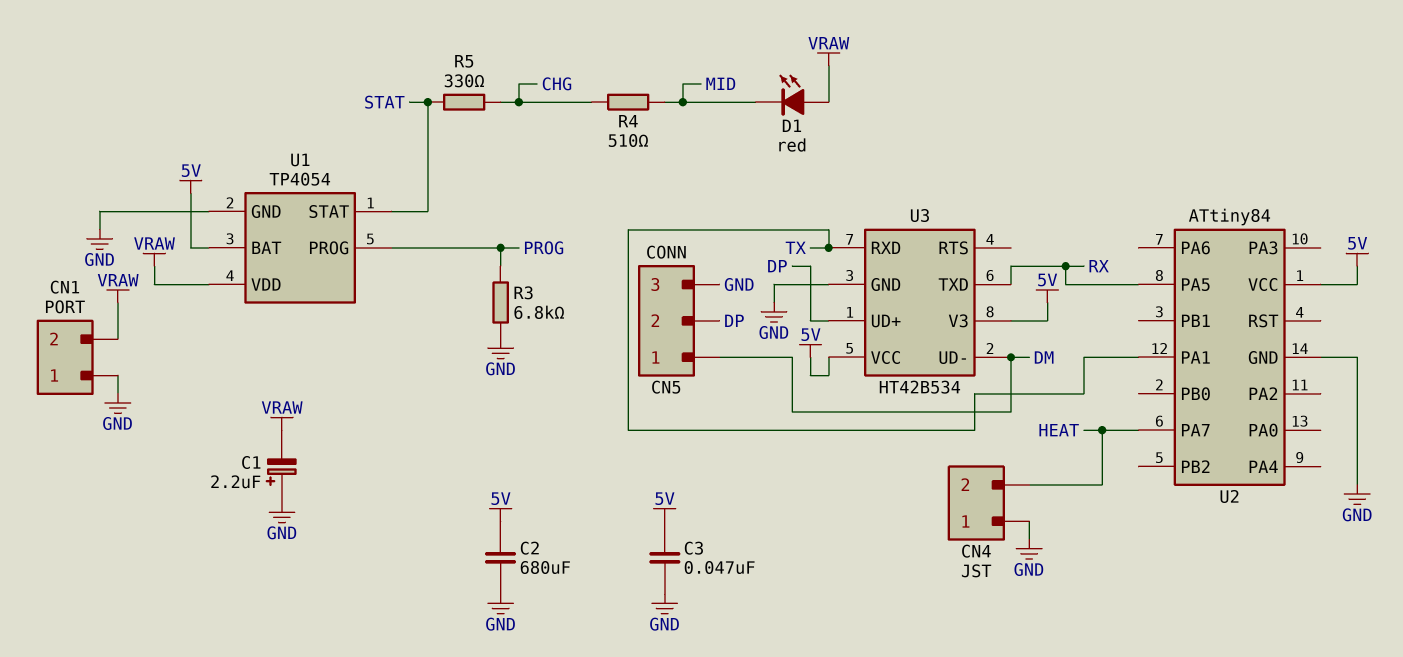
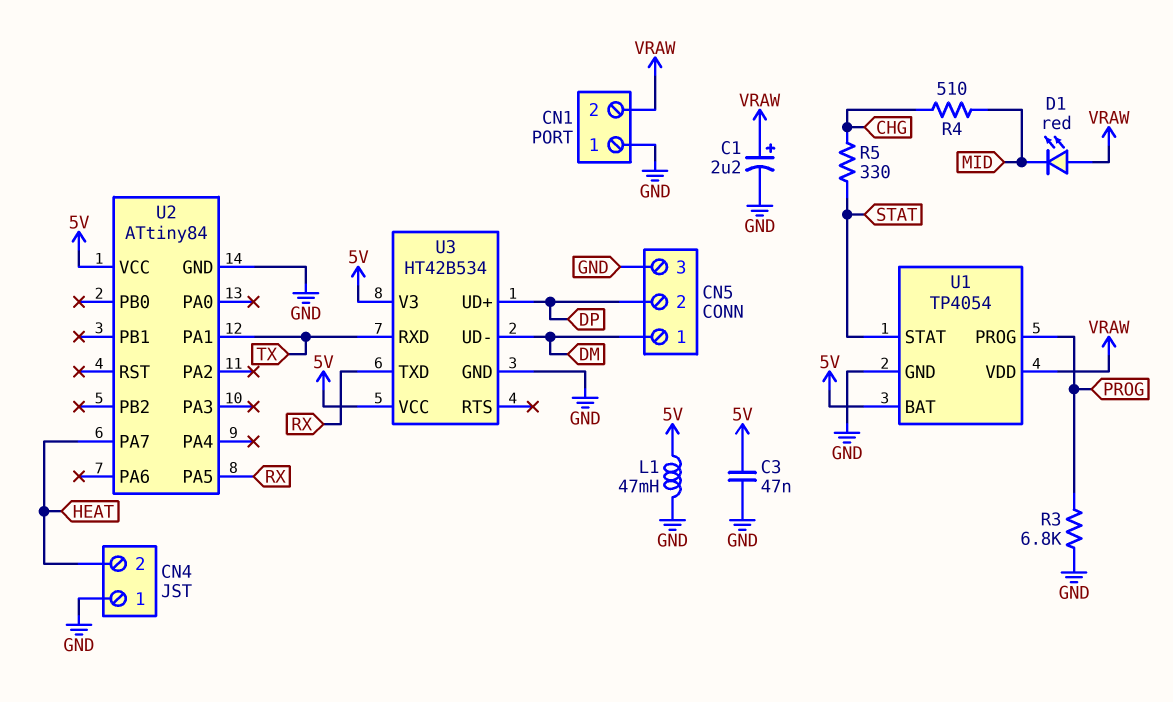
C1: 2.2uF (plus GND, minus VRAW) -> 2.2uF (plus VRAW, minus GND)
C2: 680uF (5V, GND) -> none
L1: none -> 47mH (5V, GND)

